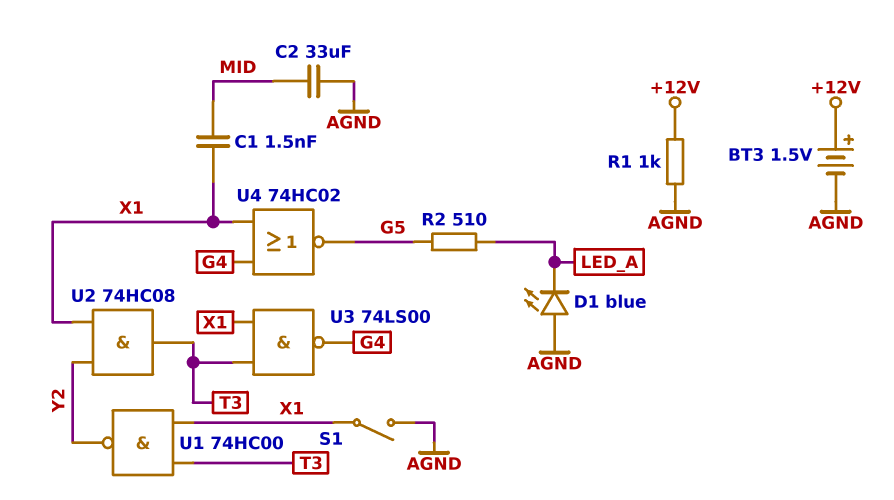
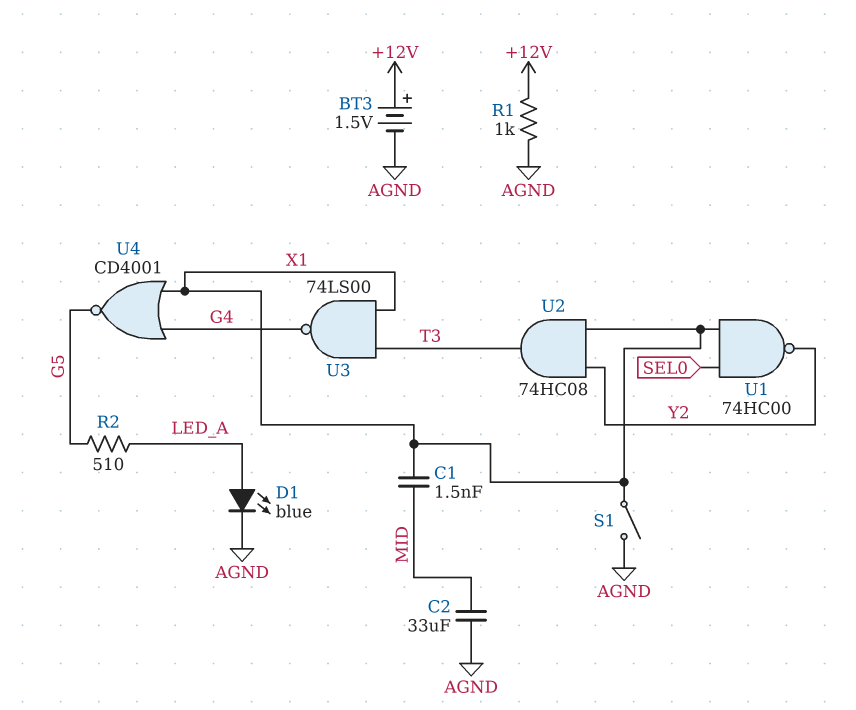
D1: LED blue (A AGND, K LED_A) -> LED blue (A LED_A, K AGND)
U1: NAND 74HC00 (in T3, in X1, out Y2) -> NAND 74HC00 (in SEL0, in X1, out Y2)
U4: NOR 74HC02 (in G4, in X1, out G5) -> NOR CD4001 (in G4, in X1, out G5)

